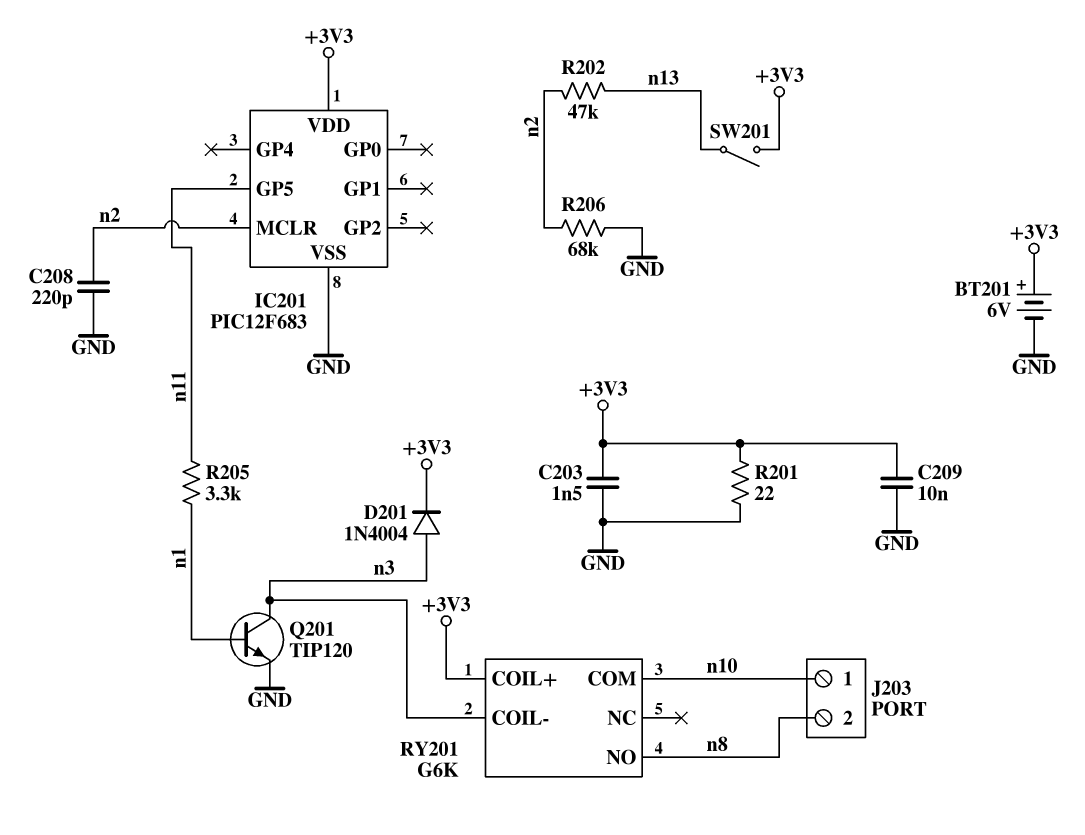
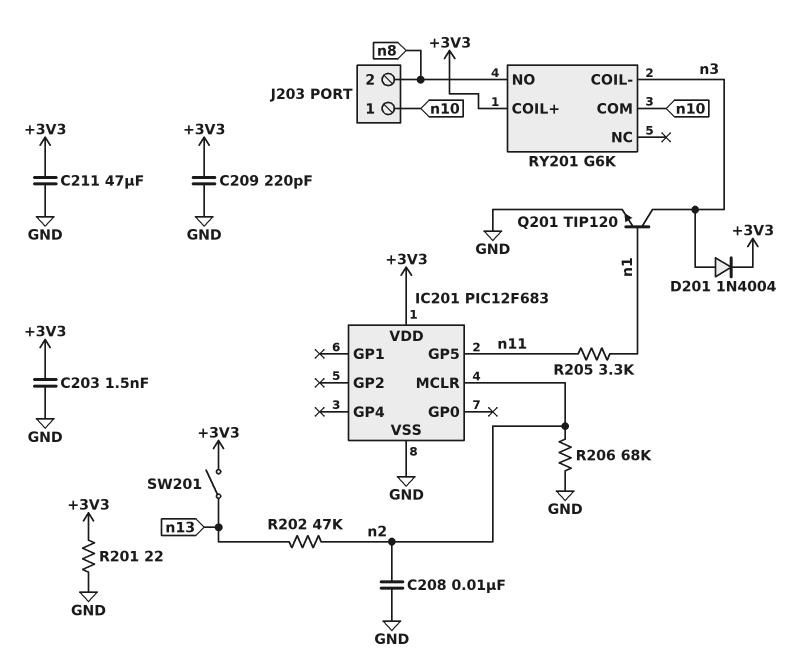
BT201: 6V (plus +3V3, minus GND) -> none
C208: 220pF (GND, n2) -> 10nF (GND, n2)
C209: 10nF (+3V3, GND) -> 220pF (+3V3, GND)
C211: none -> 47uF (+3V3, GND)

